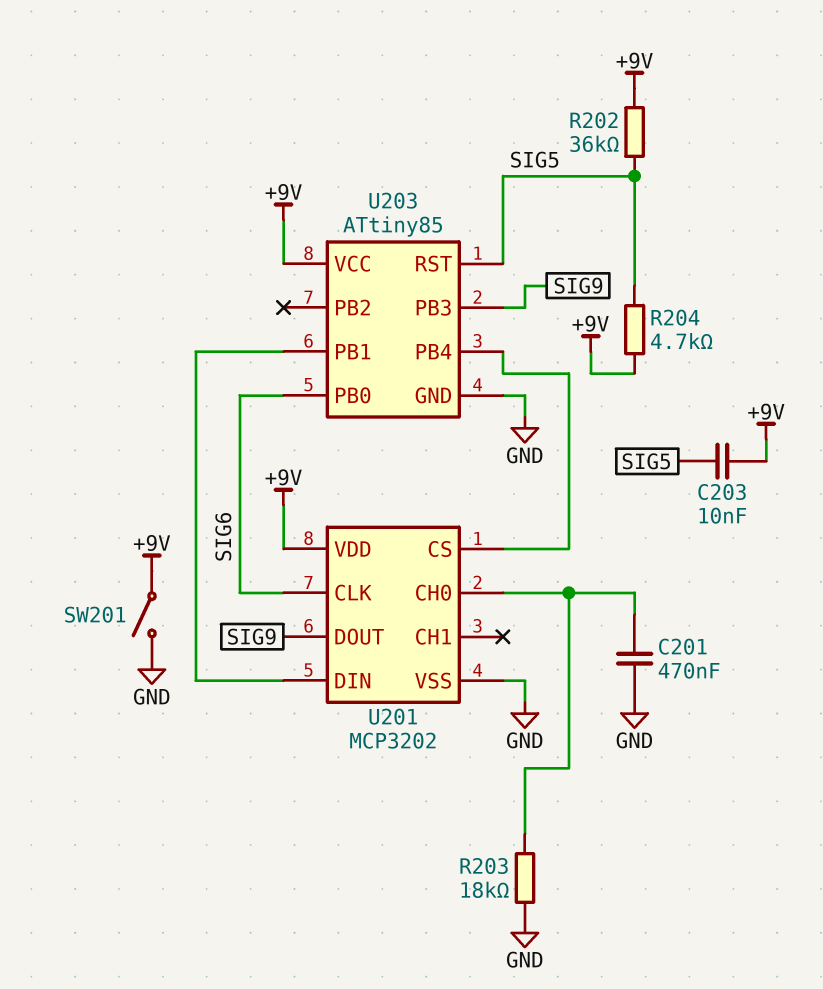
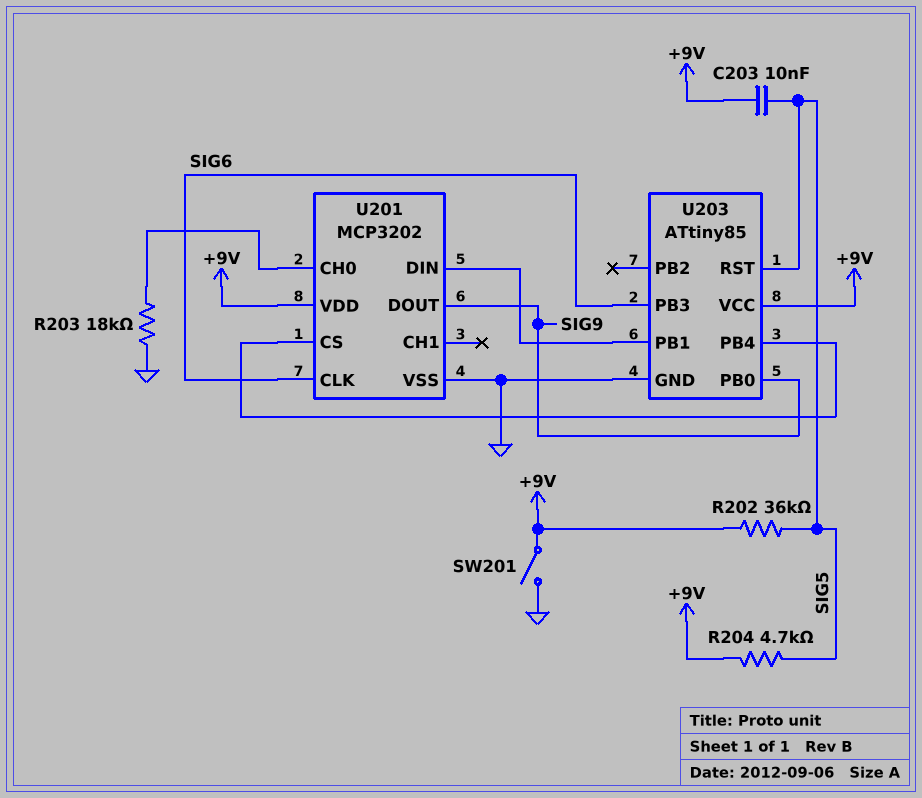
C201: 470nF (GND, U201/CH0) -> none
U203 pin PB0: SIG6 -> SIG9
U203 pin PB3: SIG9 -> SIG6

